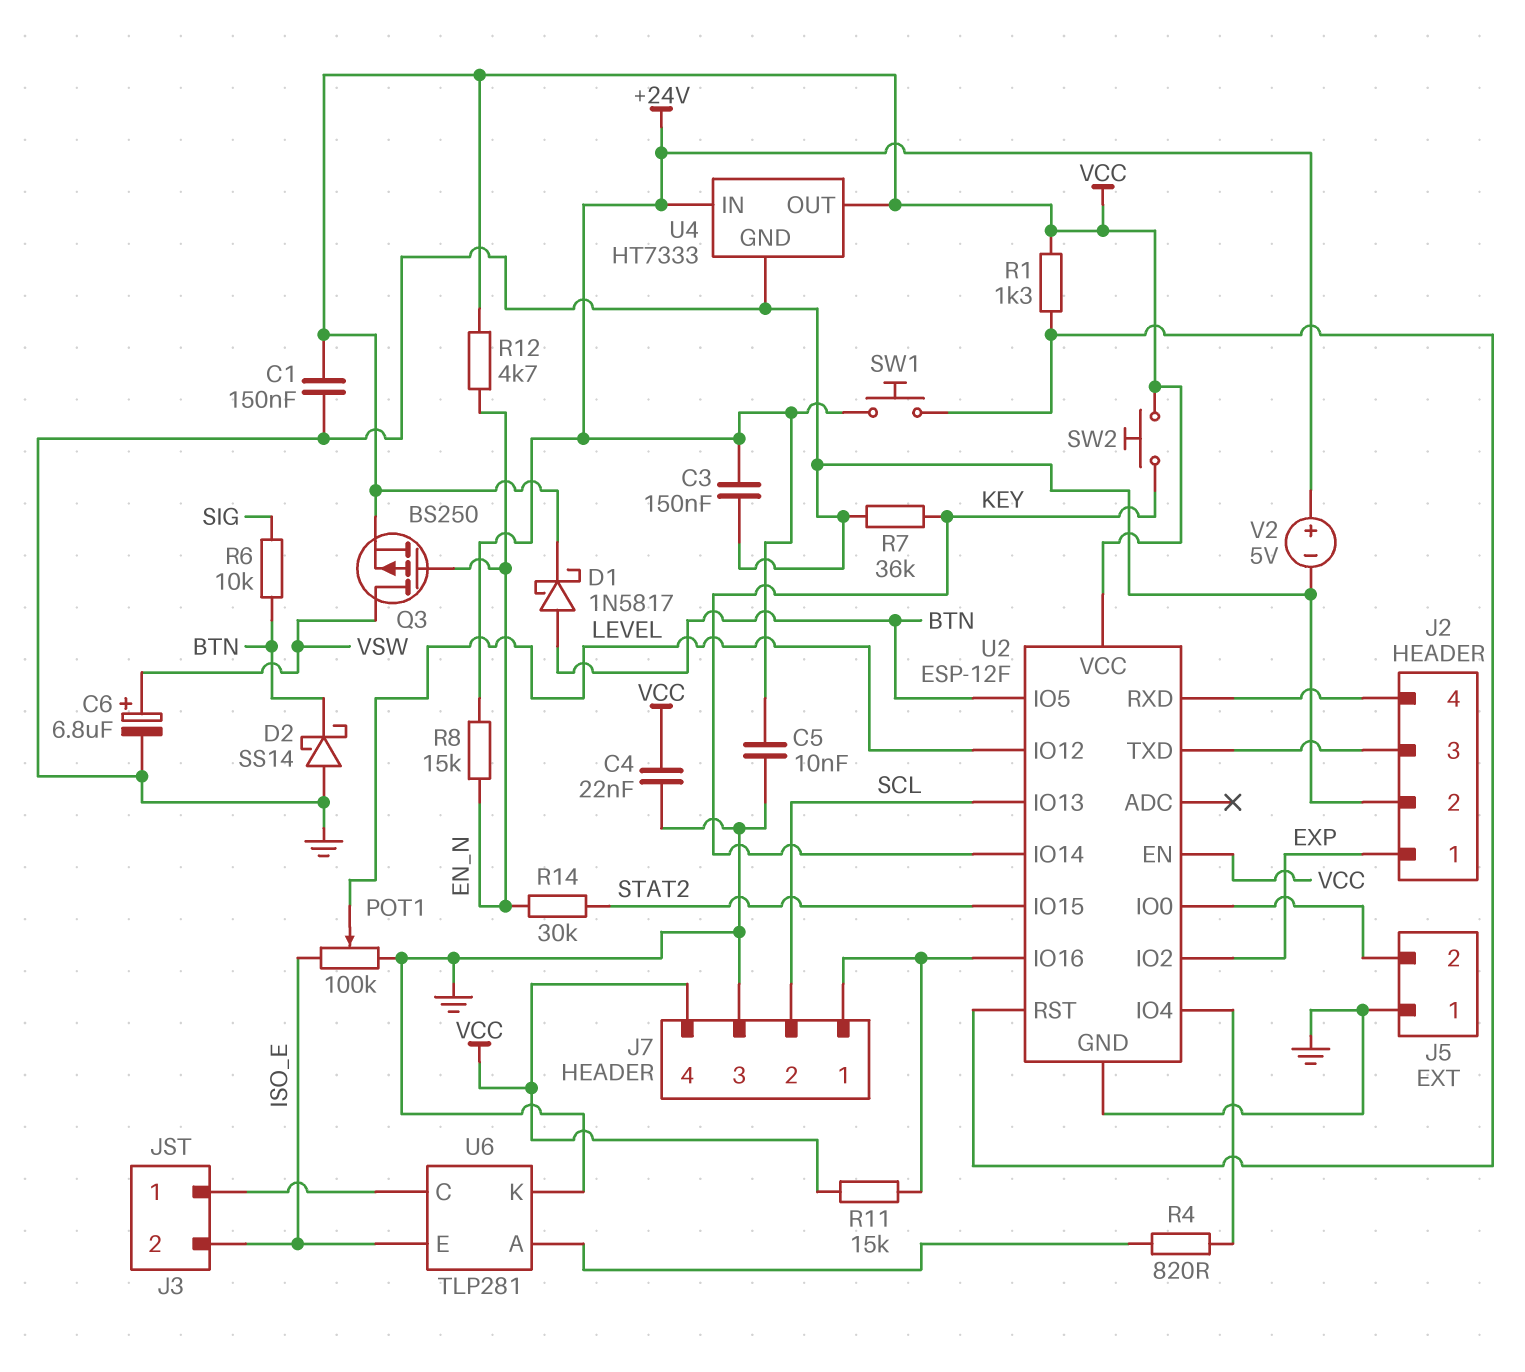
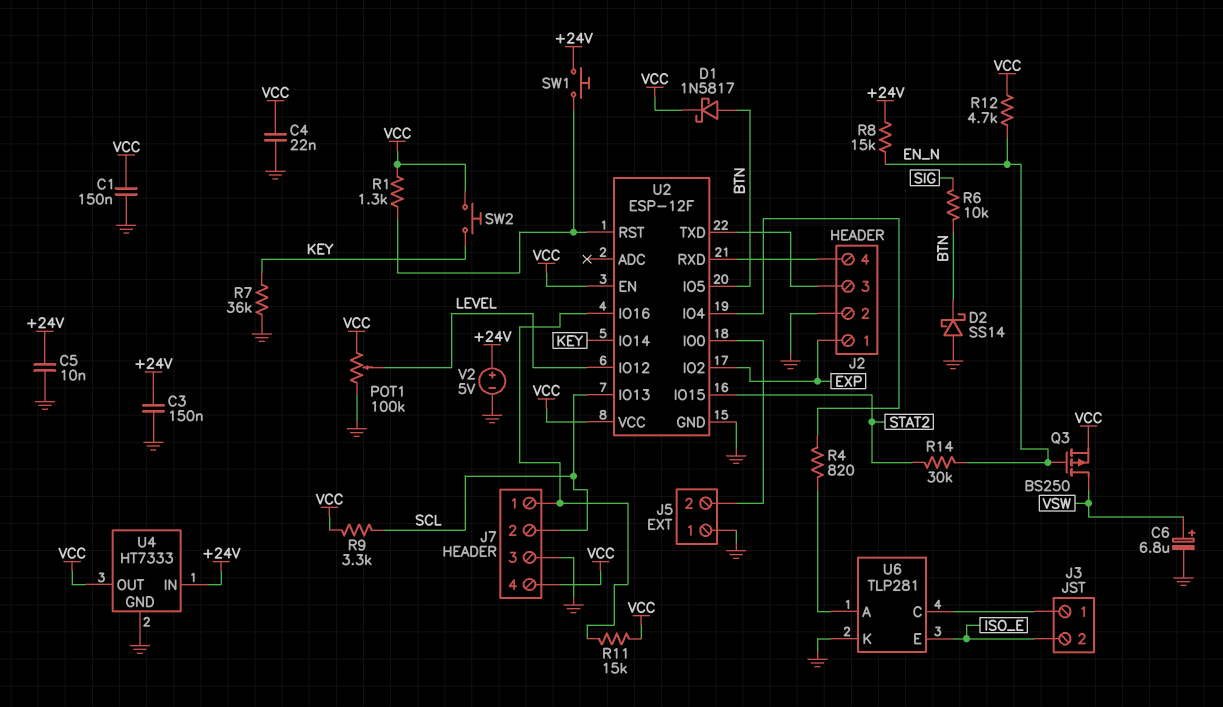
POT1: 100k (GND, ISO_E, wiper LEVEL) -> 100k (GND, VCC, wiper LEVEL)
R9: none -> 3.3k (SCL, VCC)

